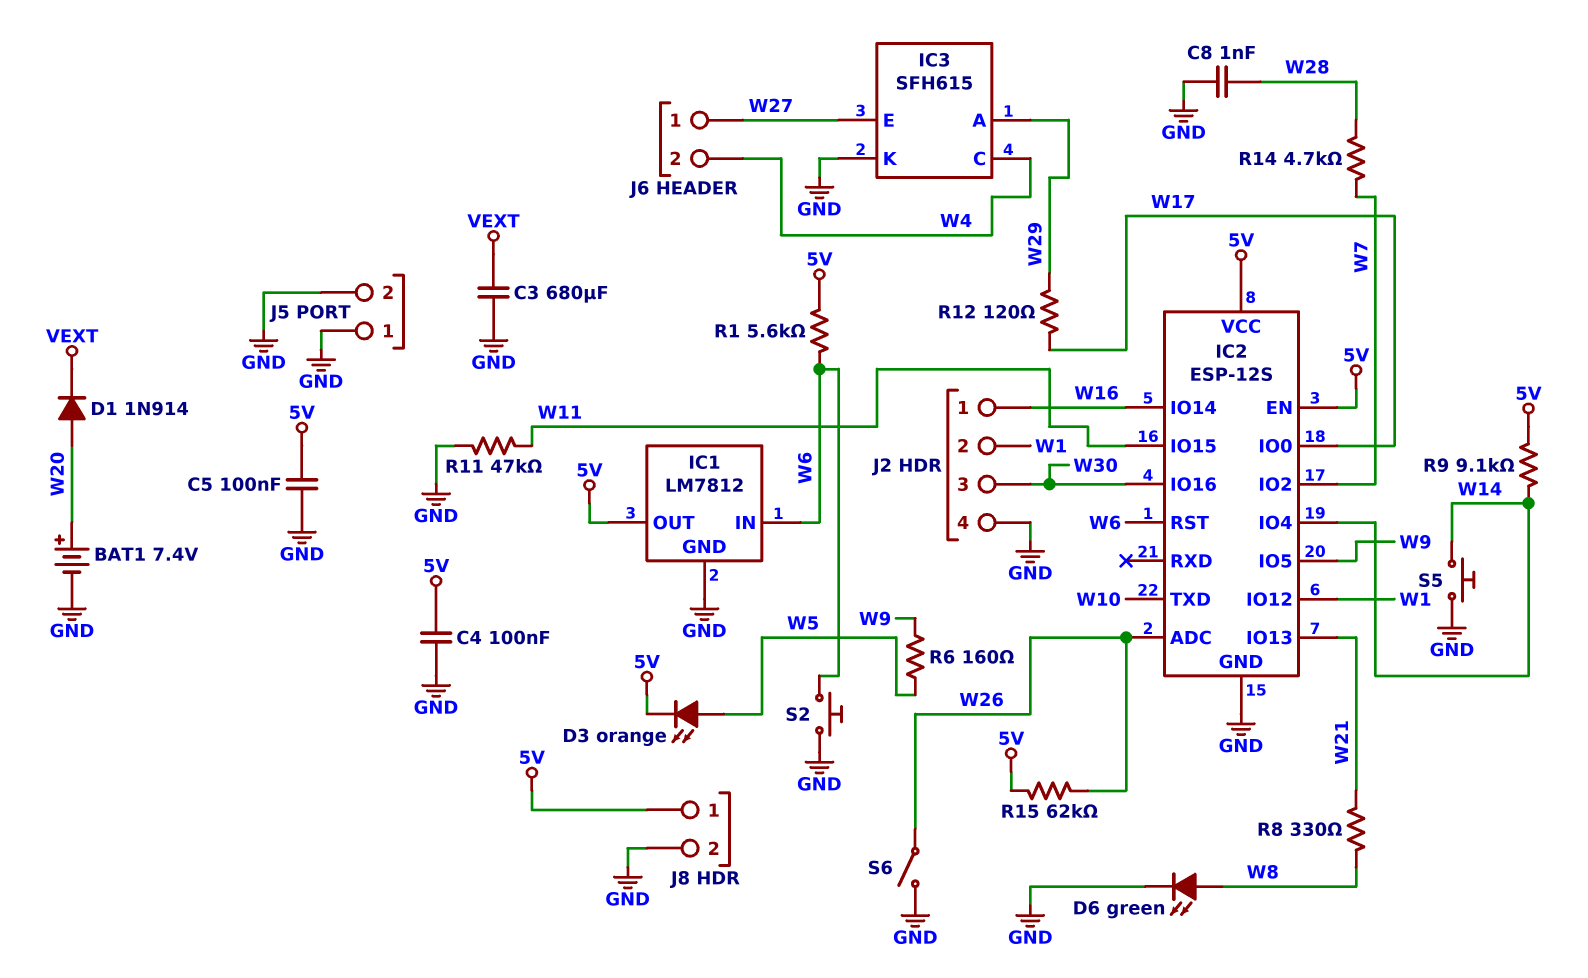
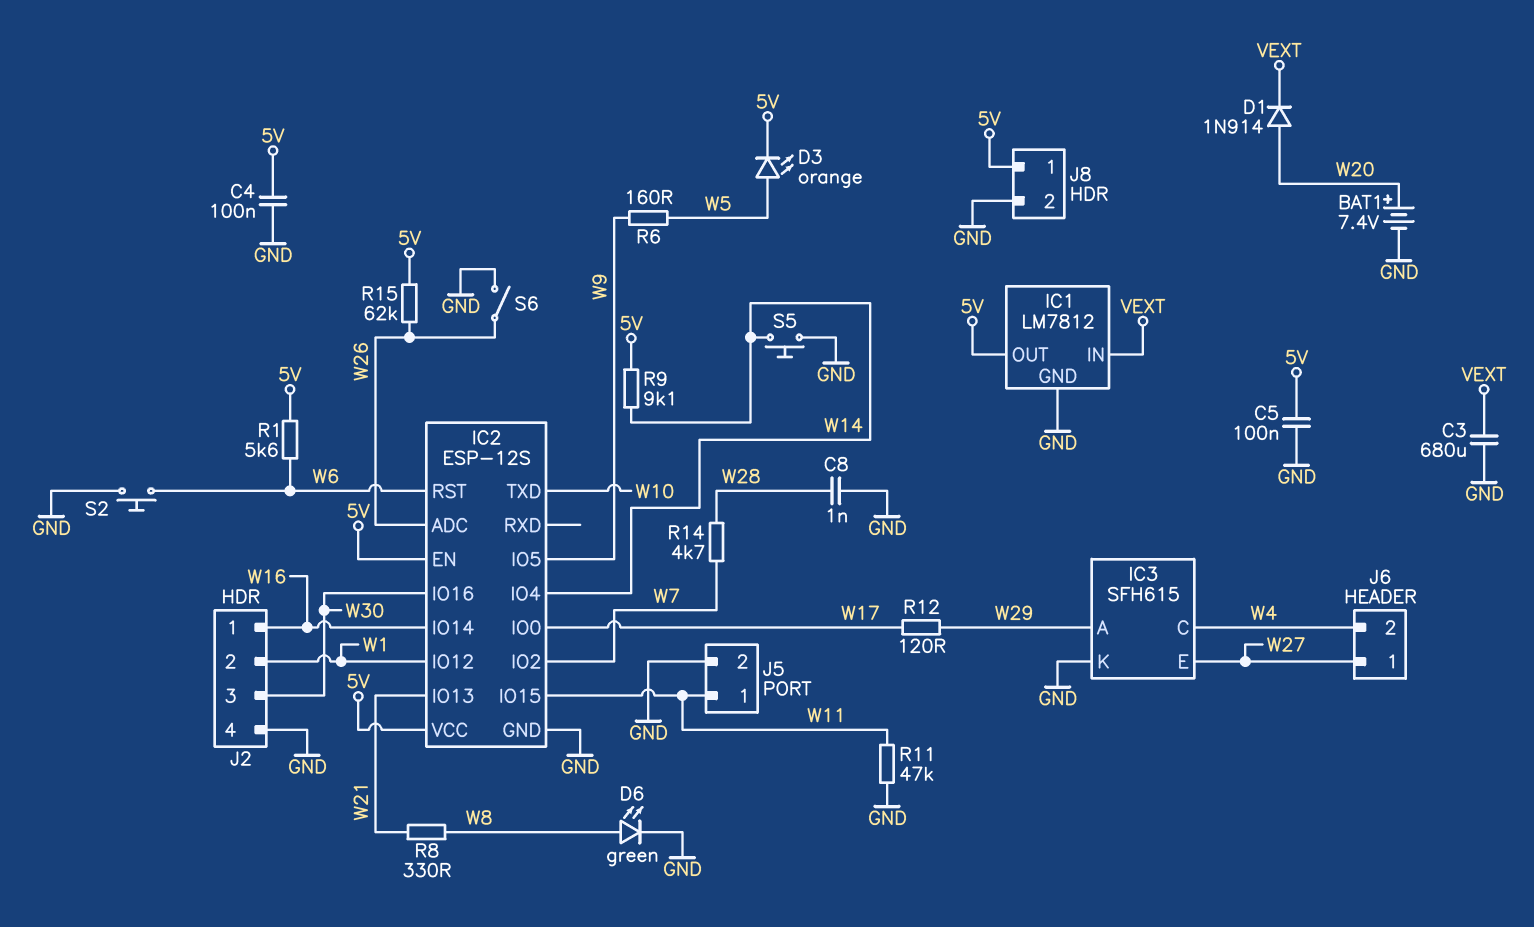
IC1 pin IN: W6 -> VEXT
J5 pin 1: GND -> W11

